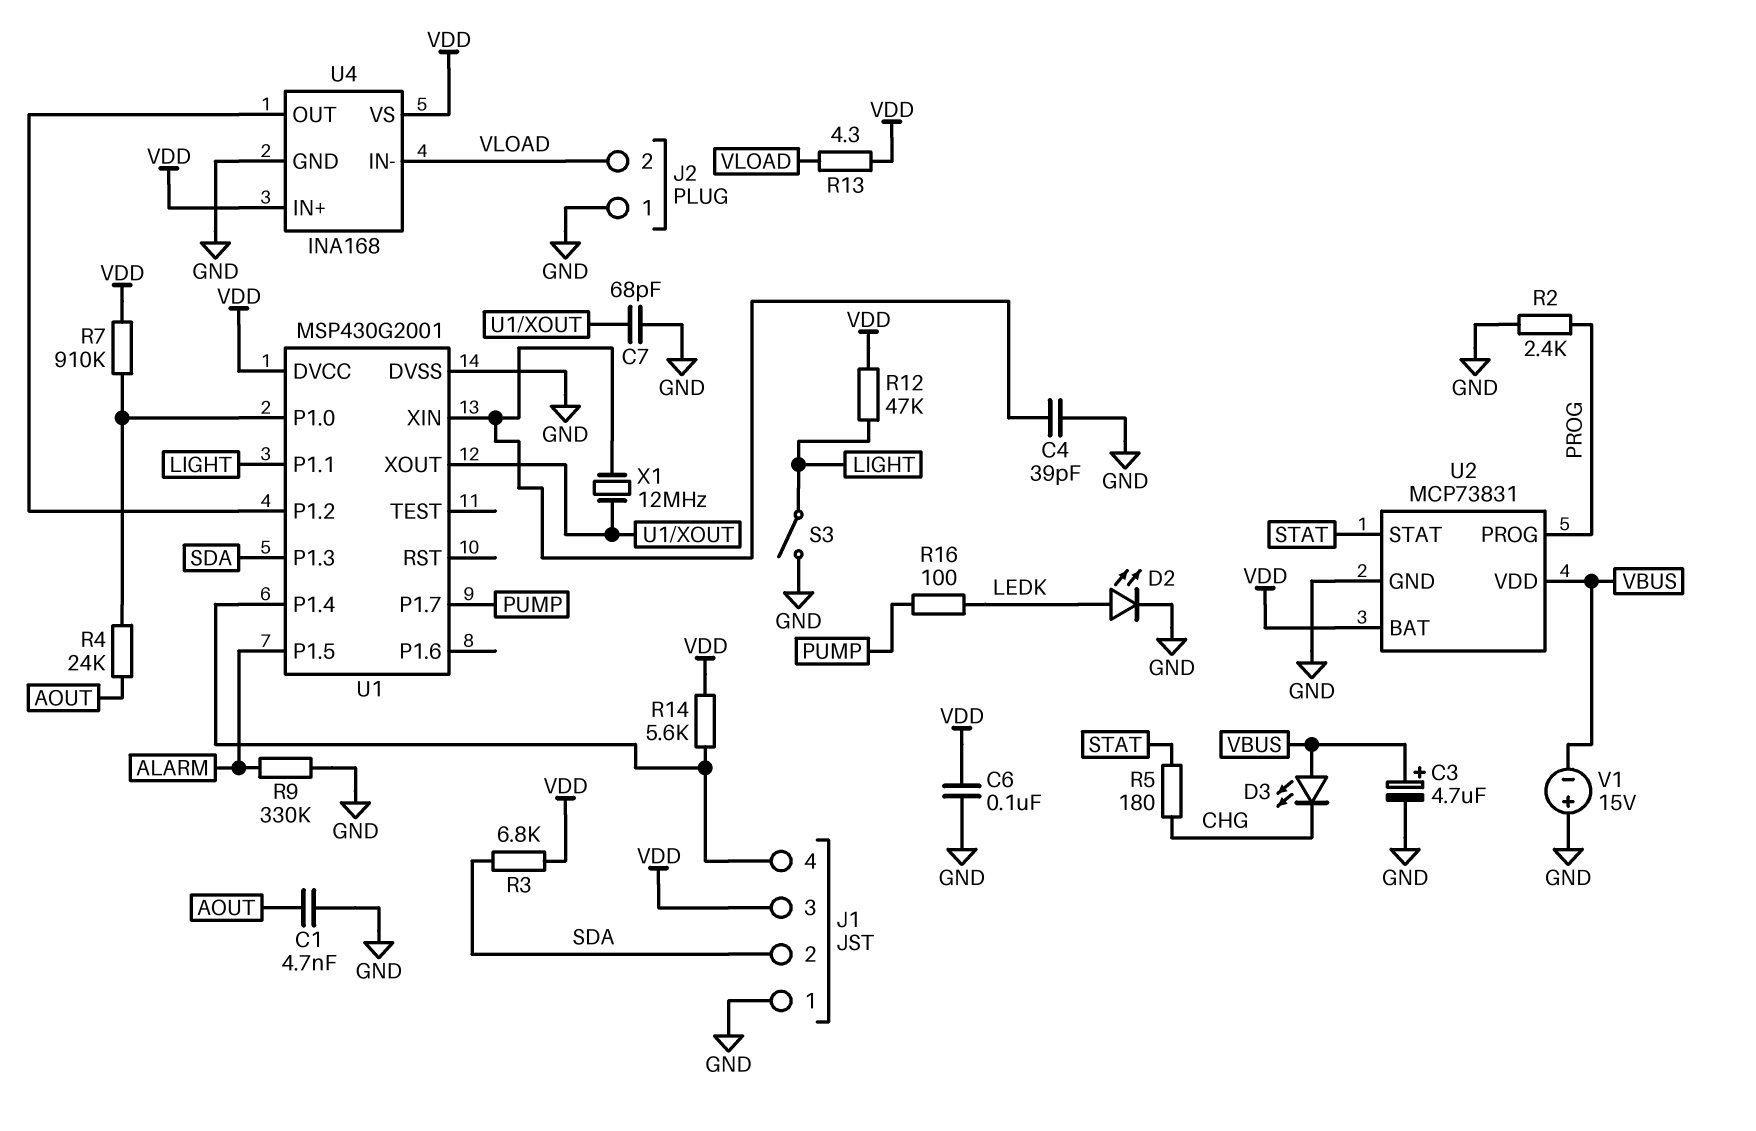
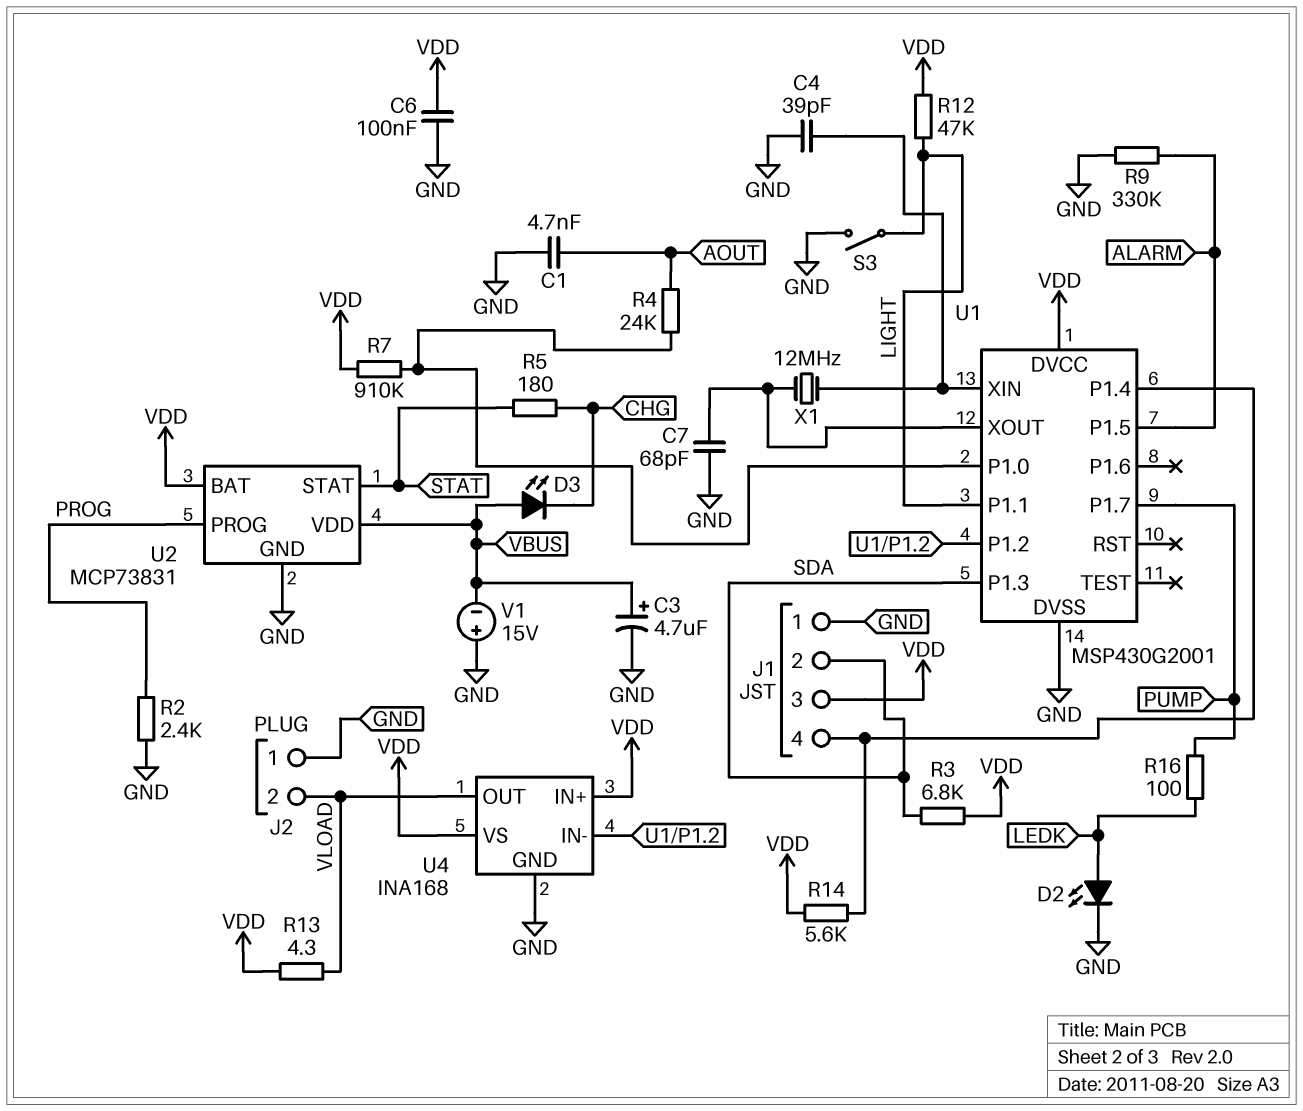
U4 pin IN-: VLOAD -> U1/P1.2
U4 pin OUT: U1/P1.2 -> VLOAD

